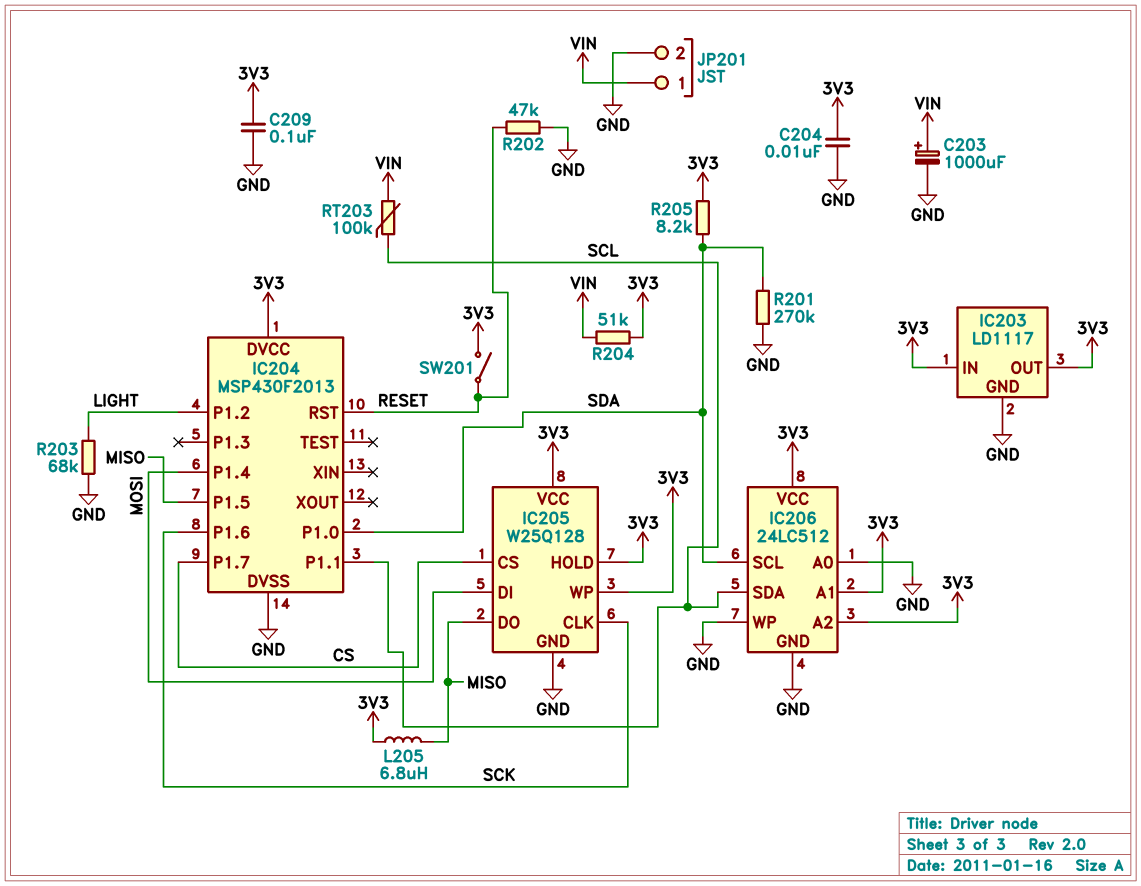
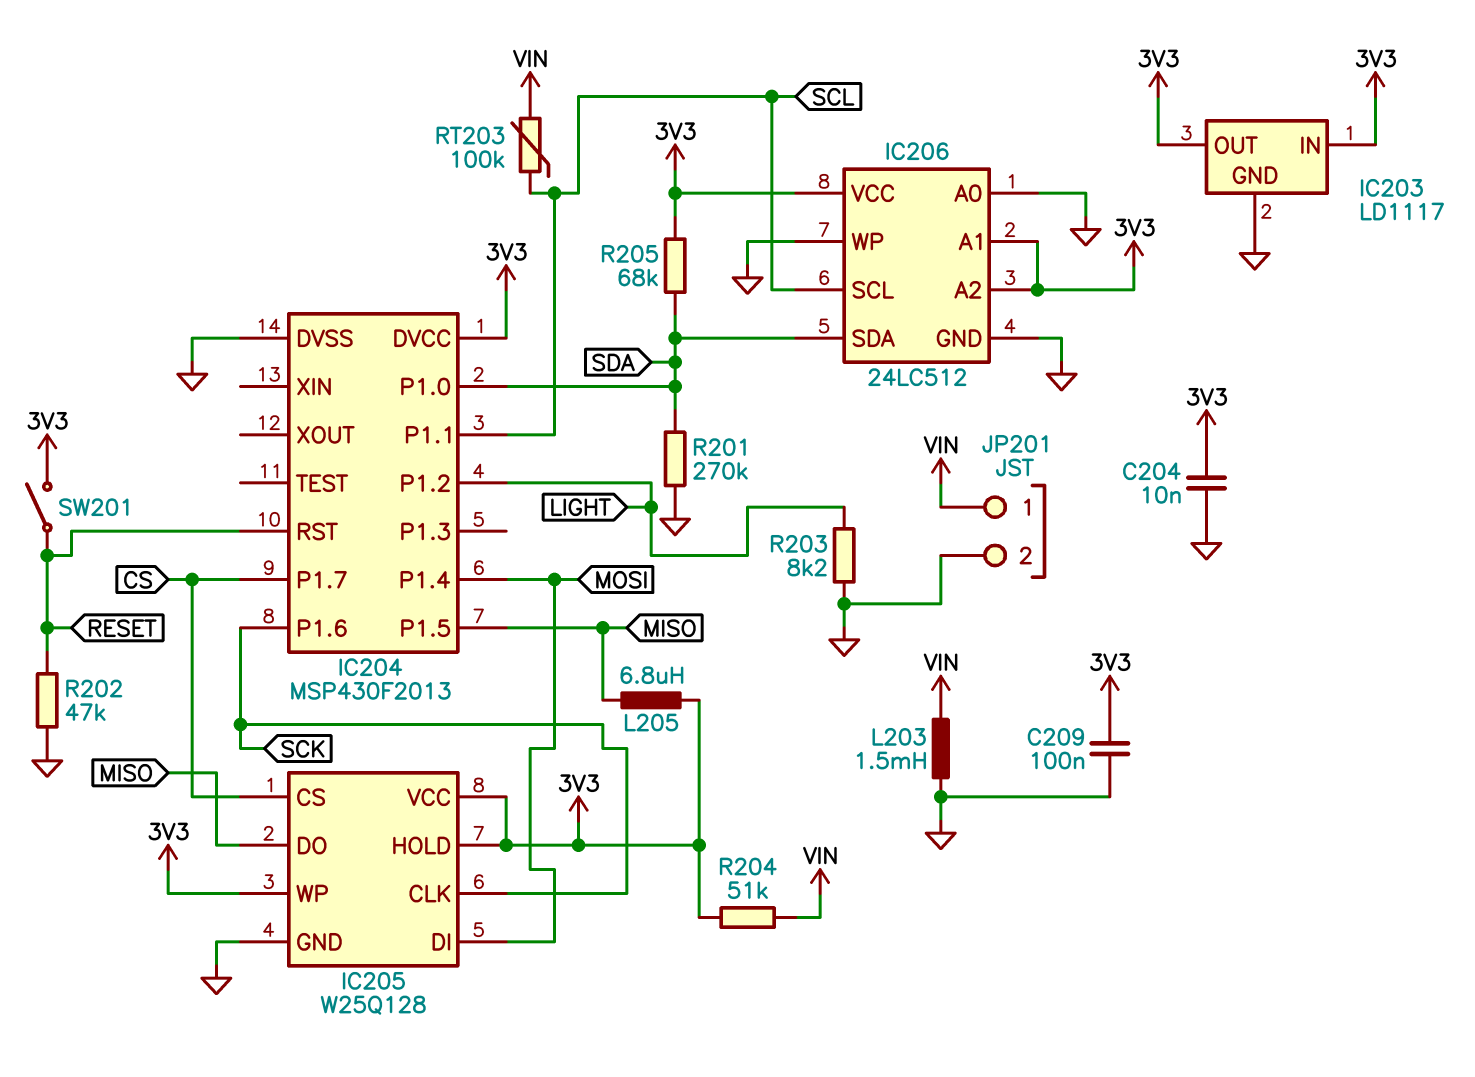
C203: 1000uF (plus VIN, minus GND) -> none
IC206 pin SCL: SDA -> SCL
IC206 pin SDA: SCL -> SDA
L203: none -> 1.5mH (GND, VIN)
R203: 68k (GND, LIGHT) -> 8.2k (GND, LIGHT)
R205: 8.2k (3V3, SDA) -> 68k (3V3, SDA)

